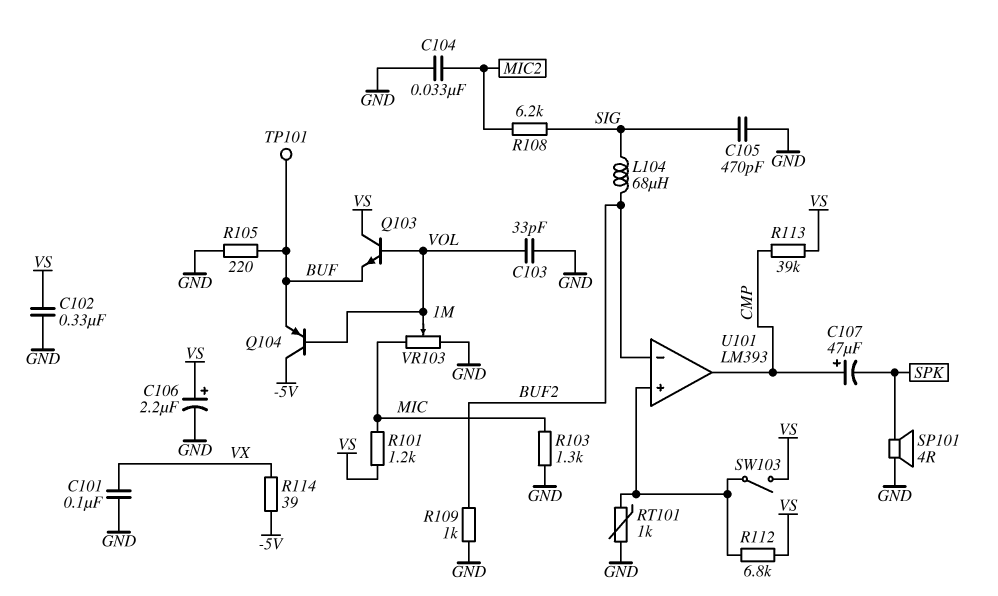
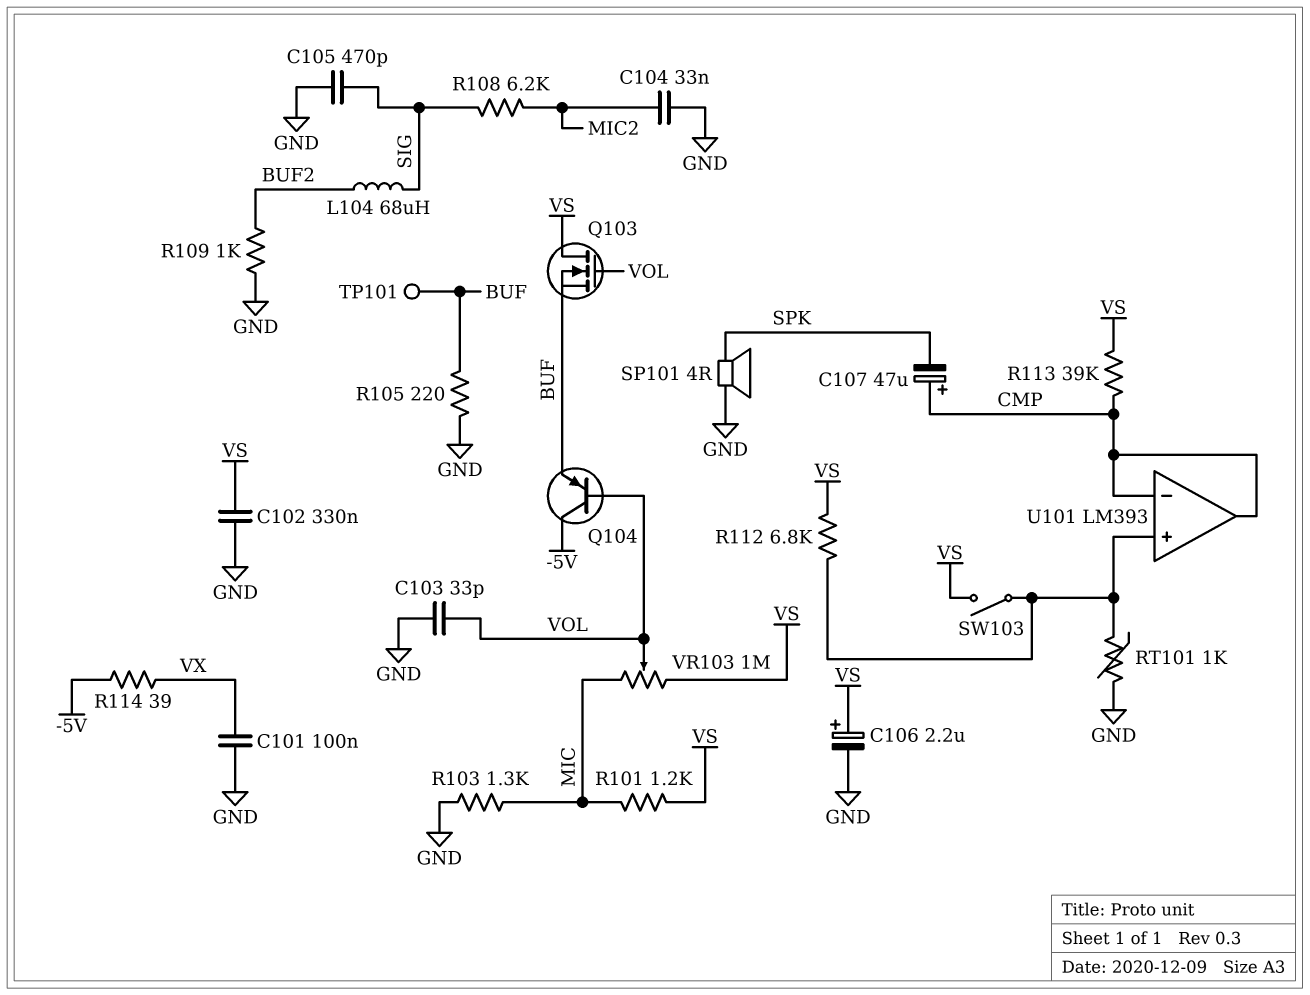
Q103: NPN (B VOL, C VS, E BUF) -> NMOS (G VOL, D VS, S BUF)
U101 pin in-: BUF2 -> CMP
VR103: 1M (GND, MIC, wiper VOL) -> 1M (MIC, VS, wiper VOL)

